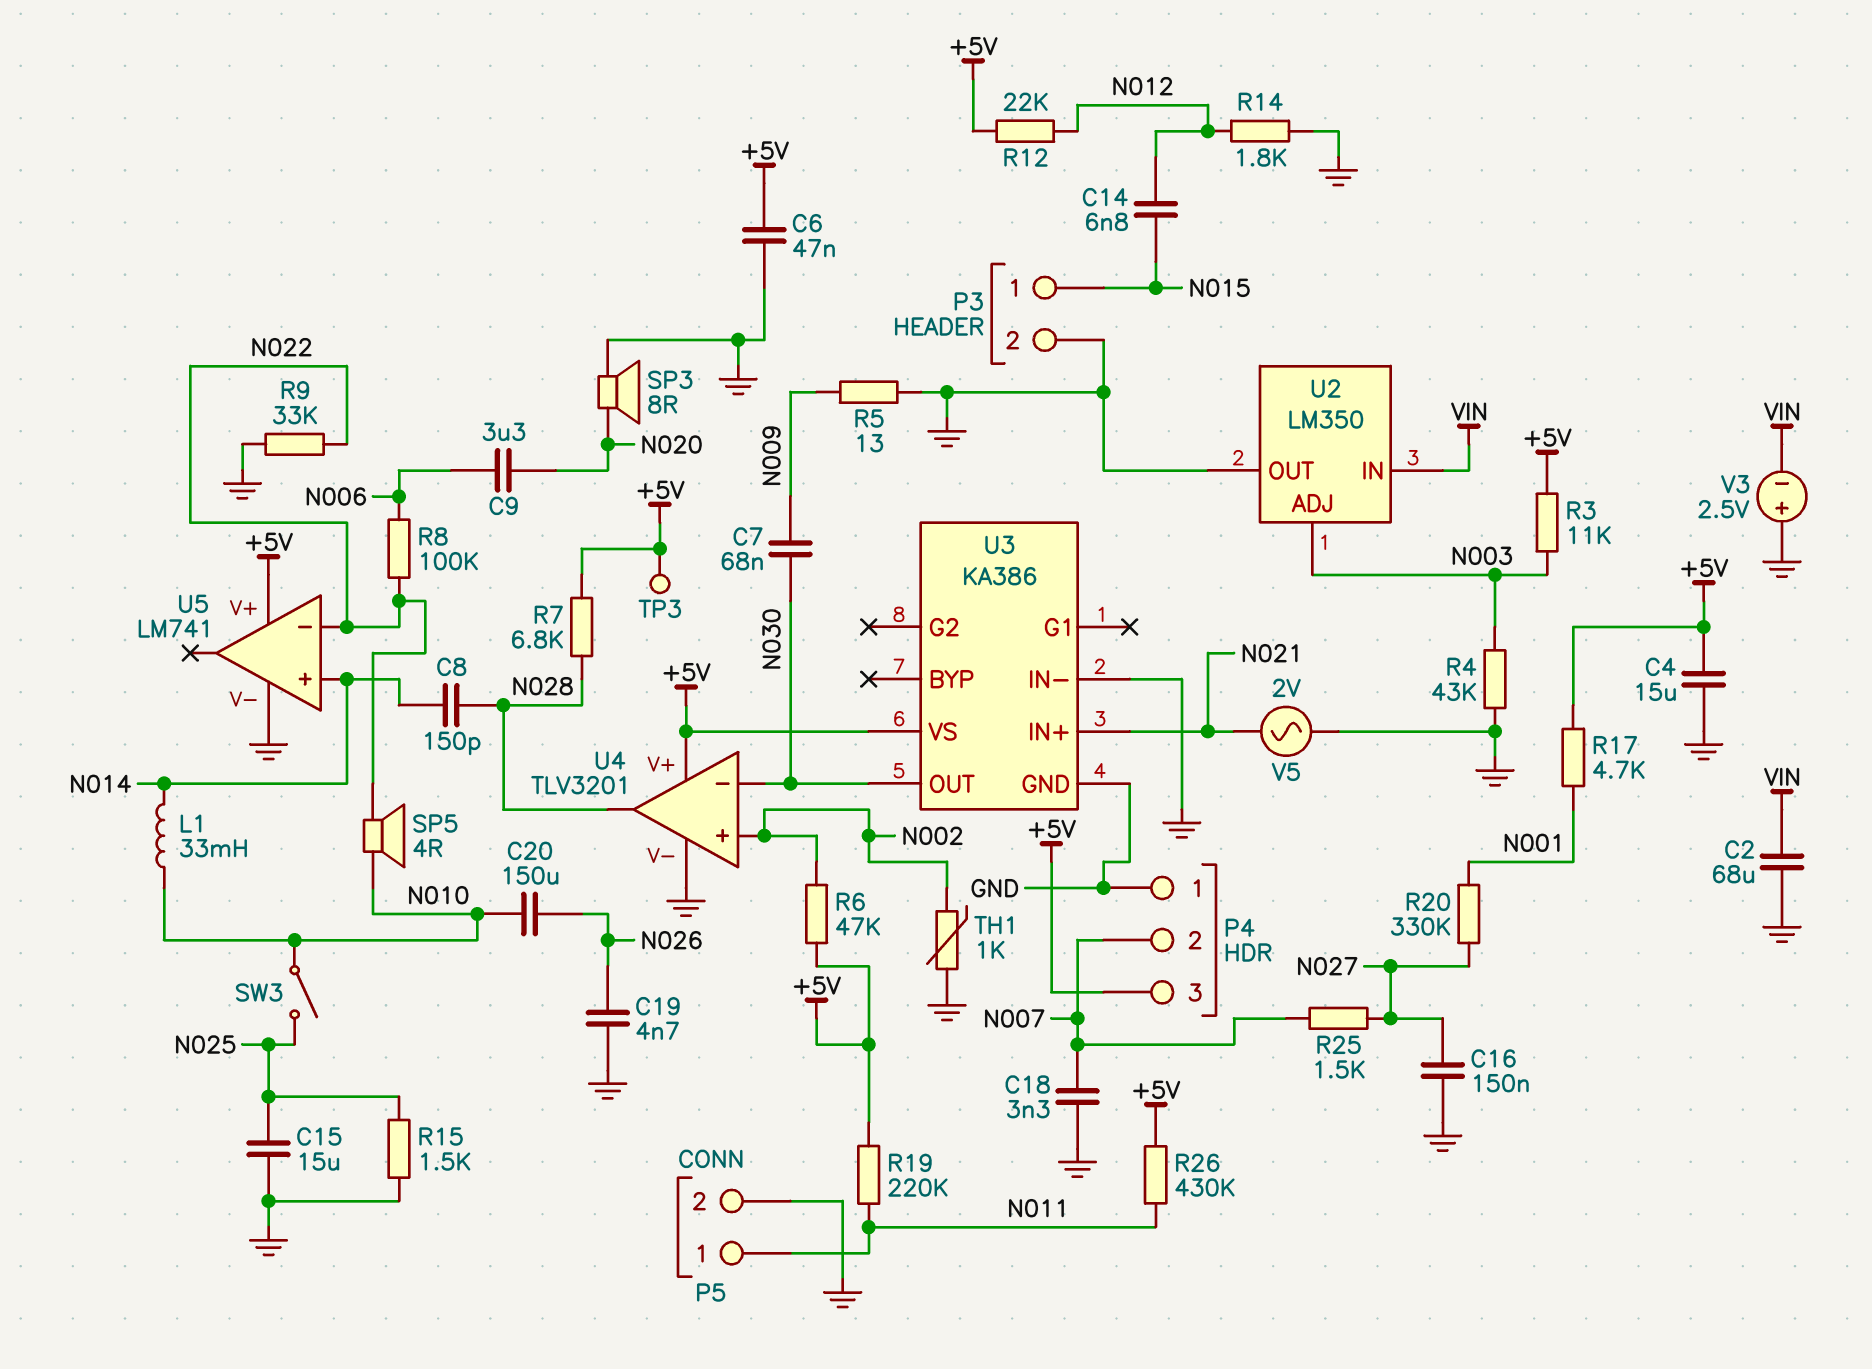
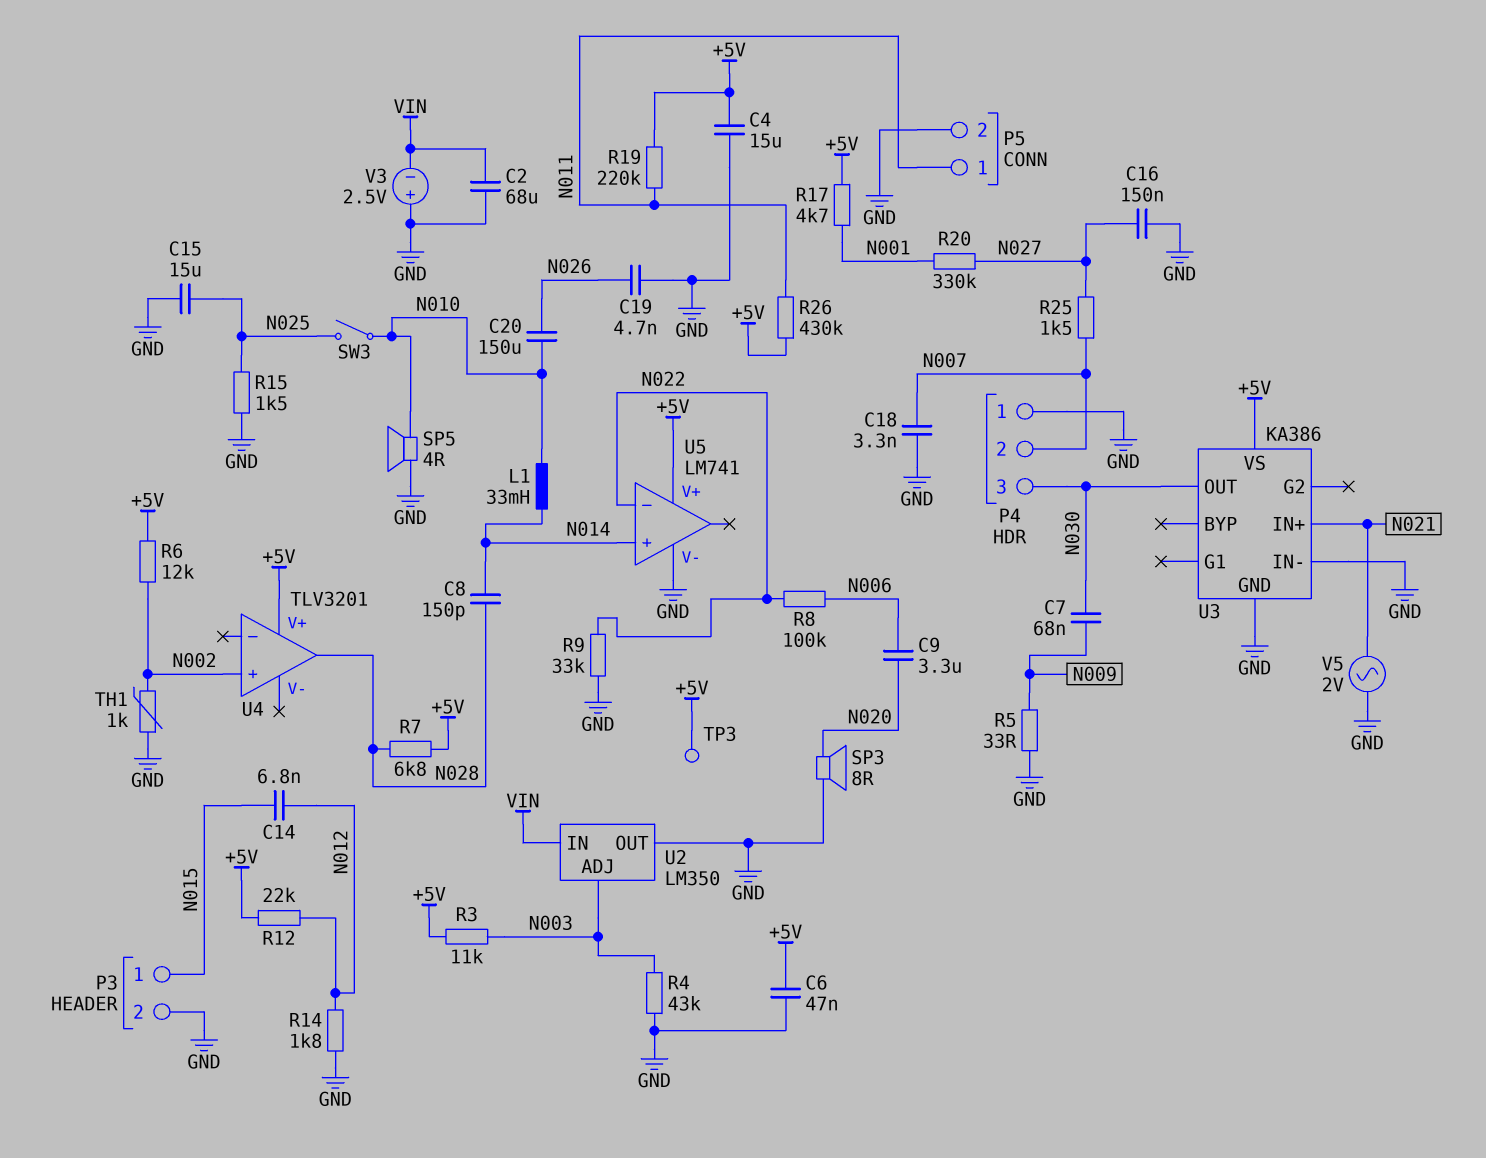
P4 pin 3: +5V -> N030
R5: 13 (GND, N009) -> 33 (GND, N009)
R6: 47k (+5V, N002) -> 12k (+5V, N002)
SP5: speaker 4R (N010, N022) -> speaker 4R (GND, N010)
U4 pin V-: GND -> none
U4 pin in-: N030 -> none

